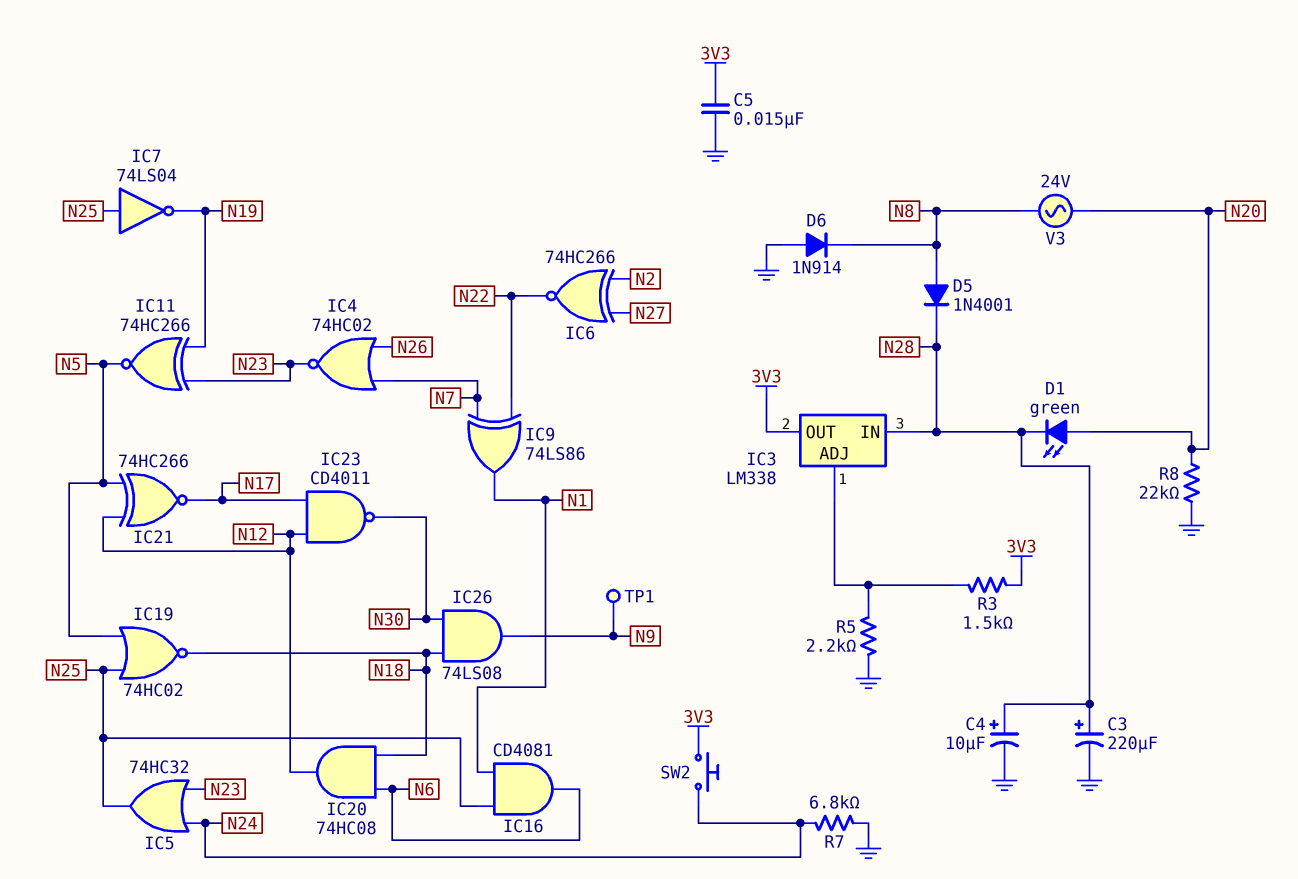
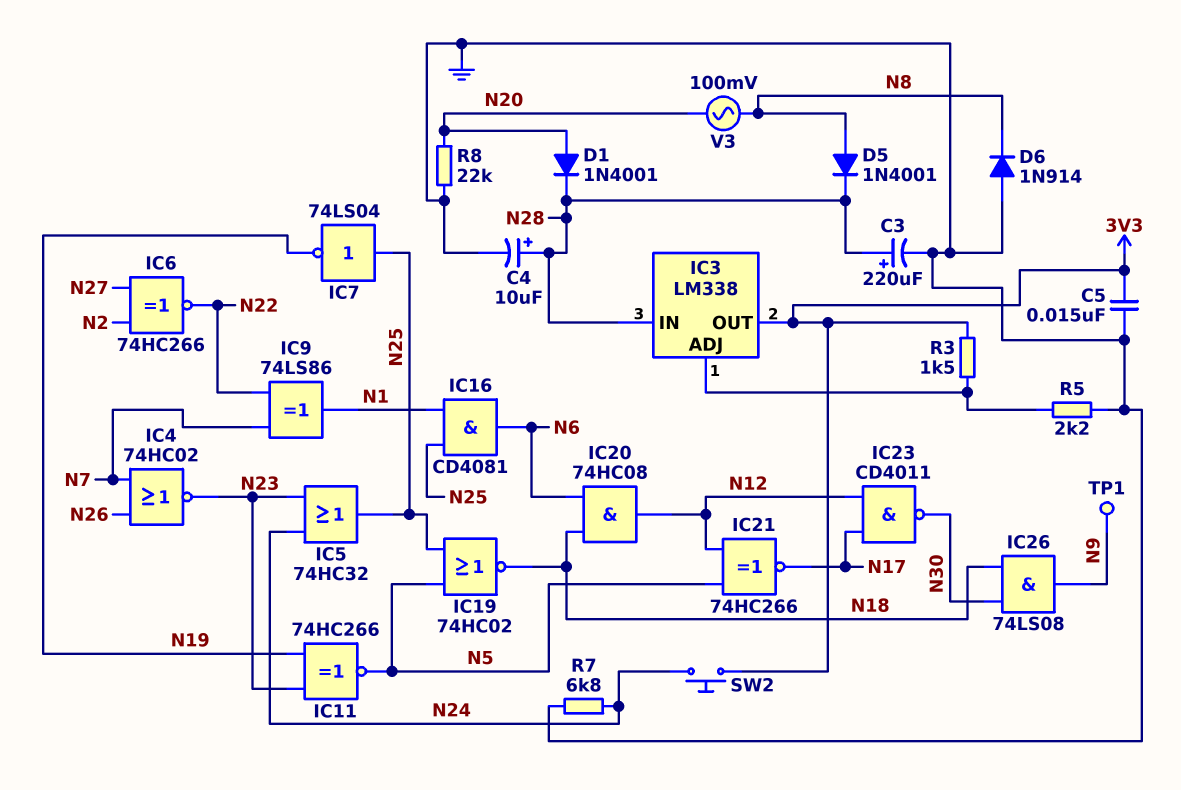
D1: LED green (A N20, K N28) -> diode 1N4001 (A N20, K N28)
V3: AC 24V (N8, N20) -> AC 100mV (N8, N20)

